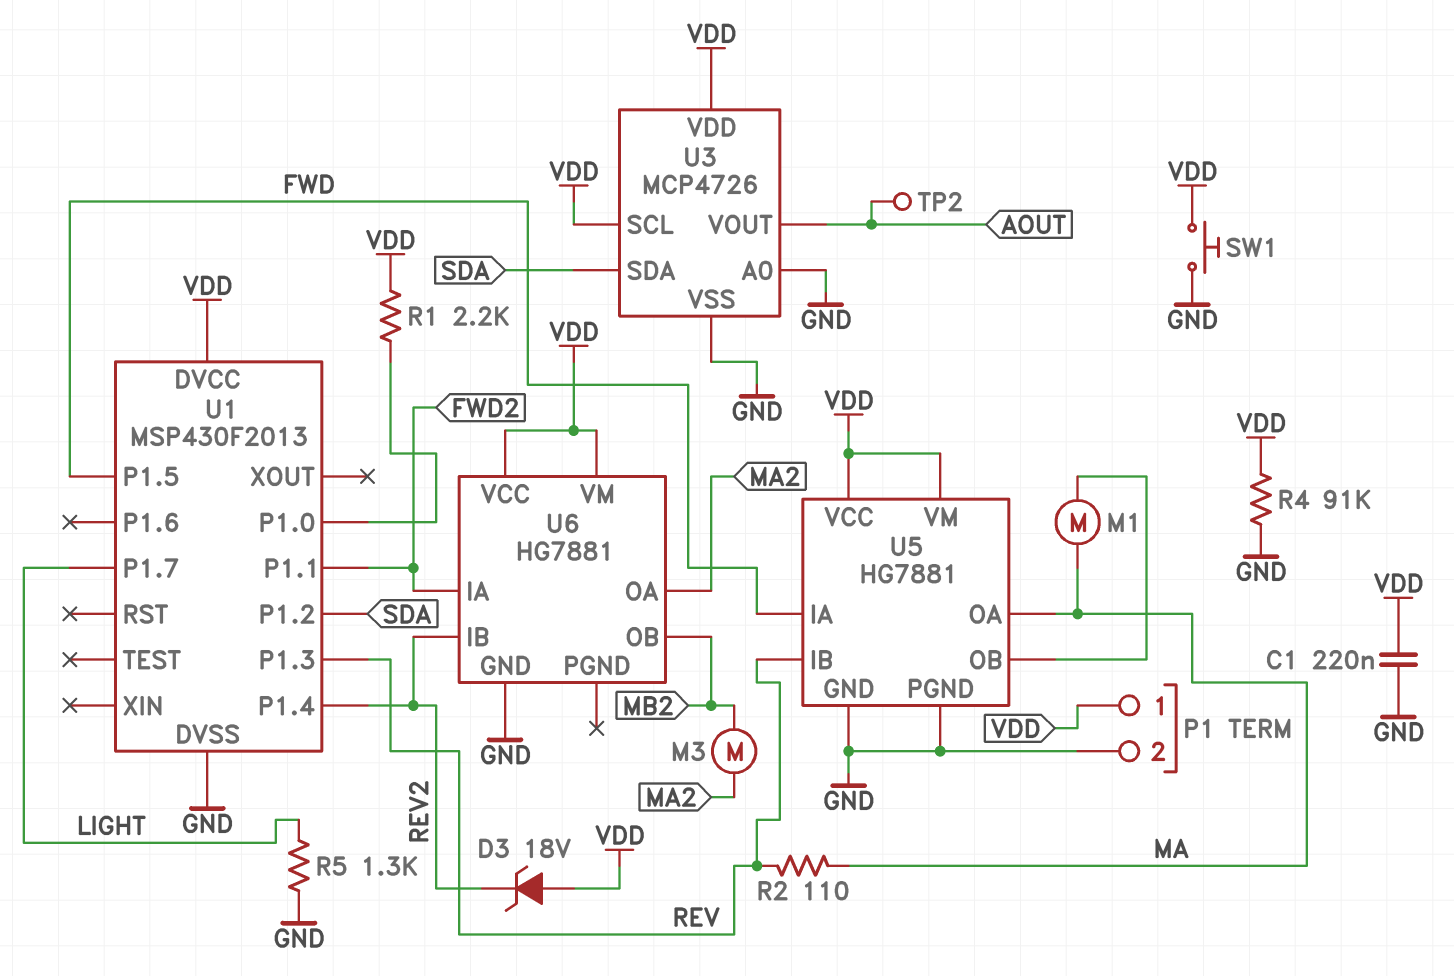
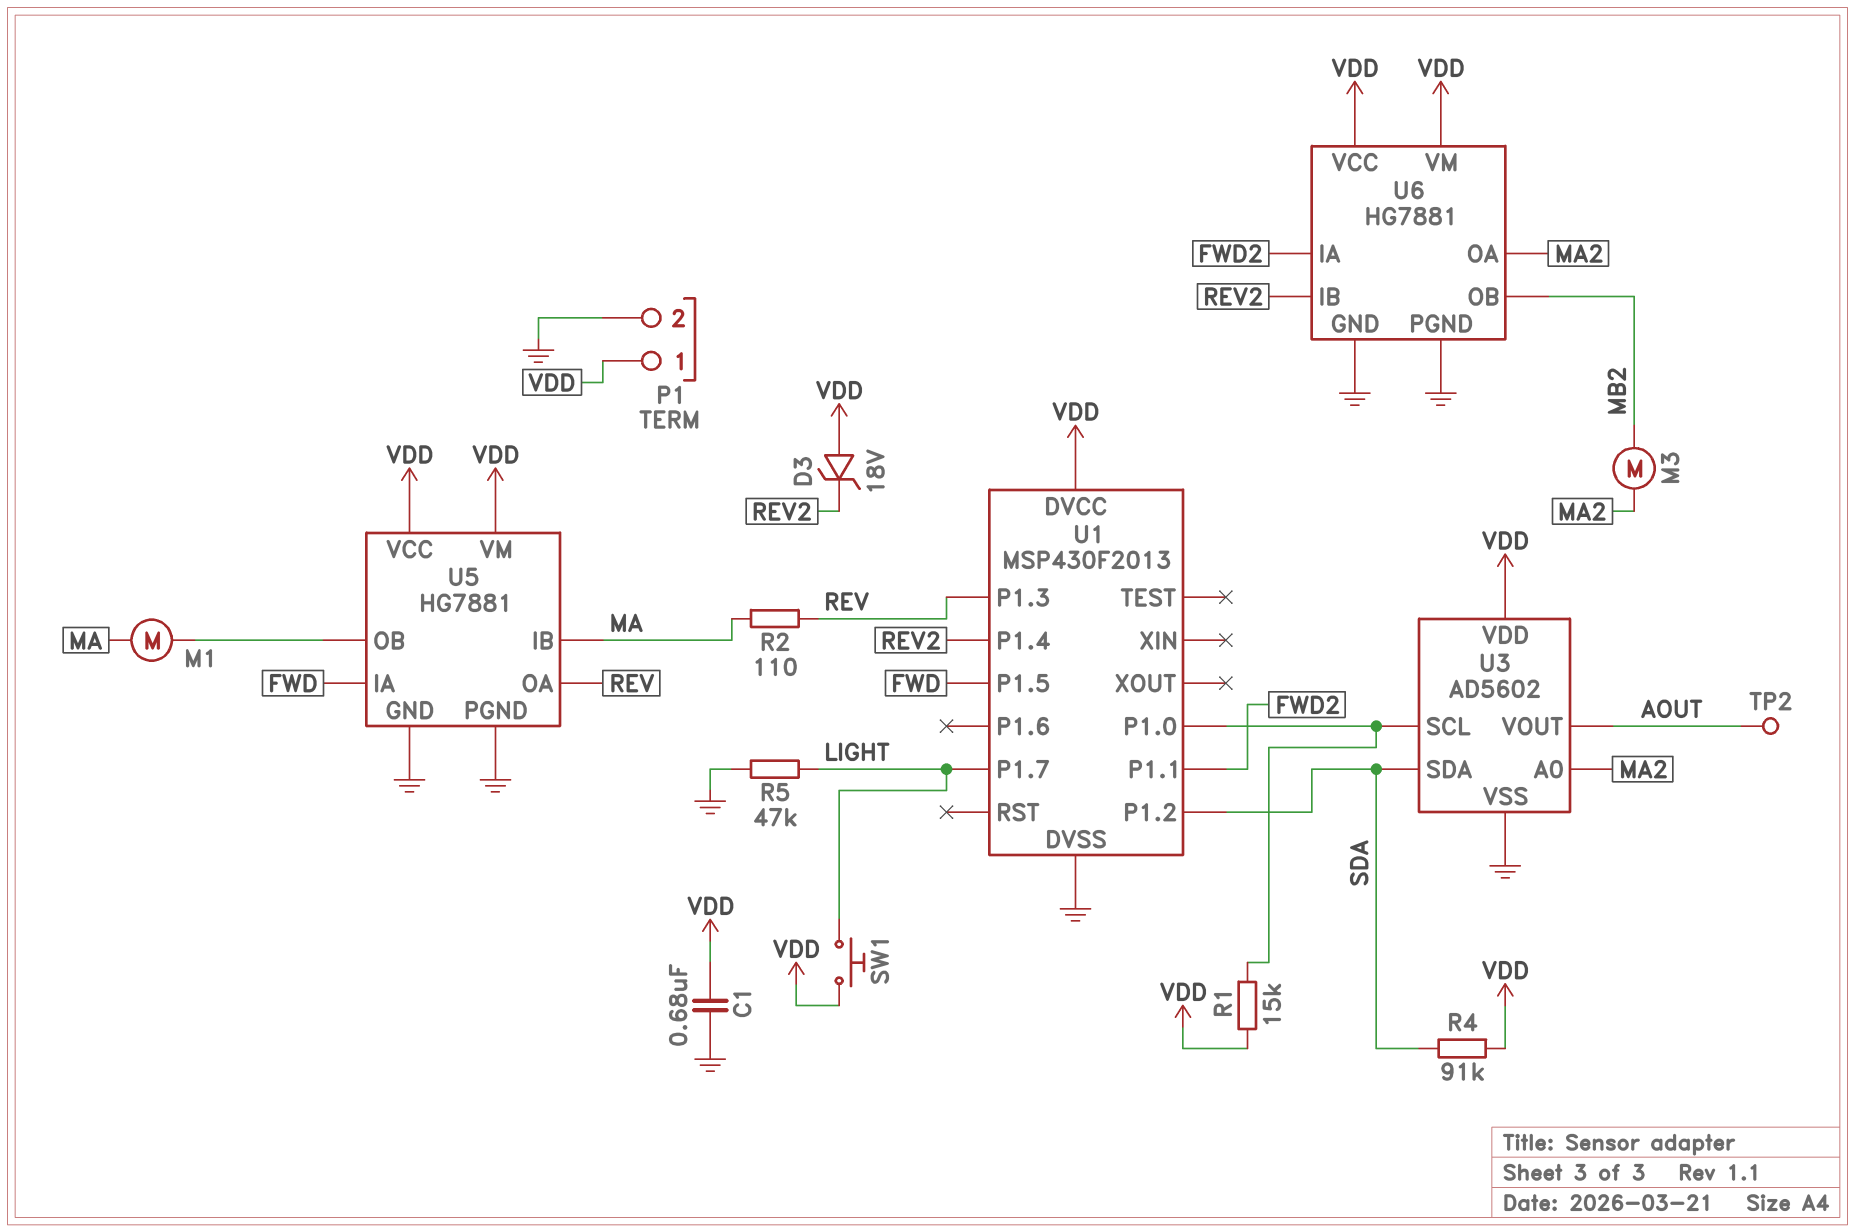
C1: 220nF (GND, VDD) -> 680nF (GND, VDD)
R1: 2.2k (U1/P1.0, VDD) -> 15k (U1/P1.0, VDD)
R4: 91k (GND, VDD) -> 91k (SDA, VDD)
R5: 1.3k (GND, LIGHT) -> 47k (GND, LIGHT)
SW1: button (GND, VDD) -> button (LIGHT, VDD)
U3: MCP4726 -> AD5602
U3 pin A0: GND -> MA2
U3 pin SCL: VDD -> U1/P1.0
U5 pin IB: REV -> MA
U5 pin OA: MA -> REV
U6 pin PGND: none -> GND

